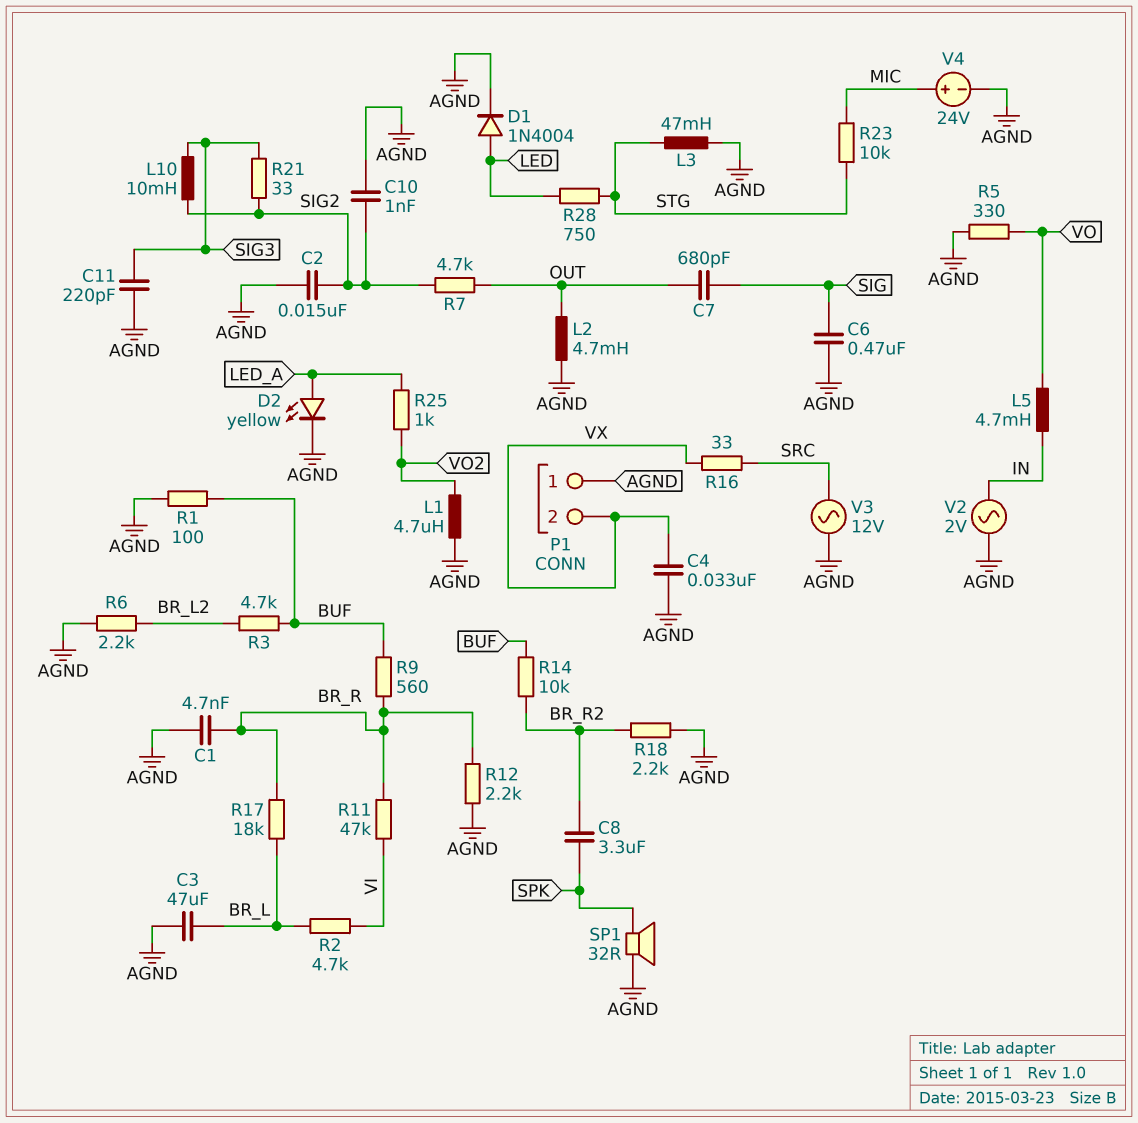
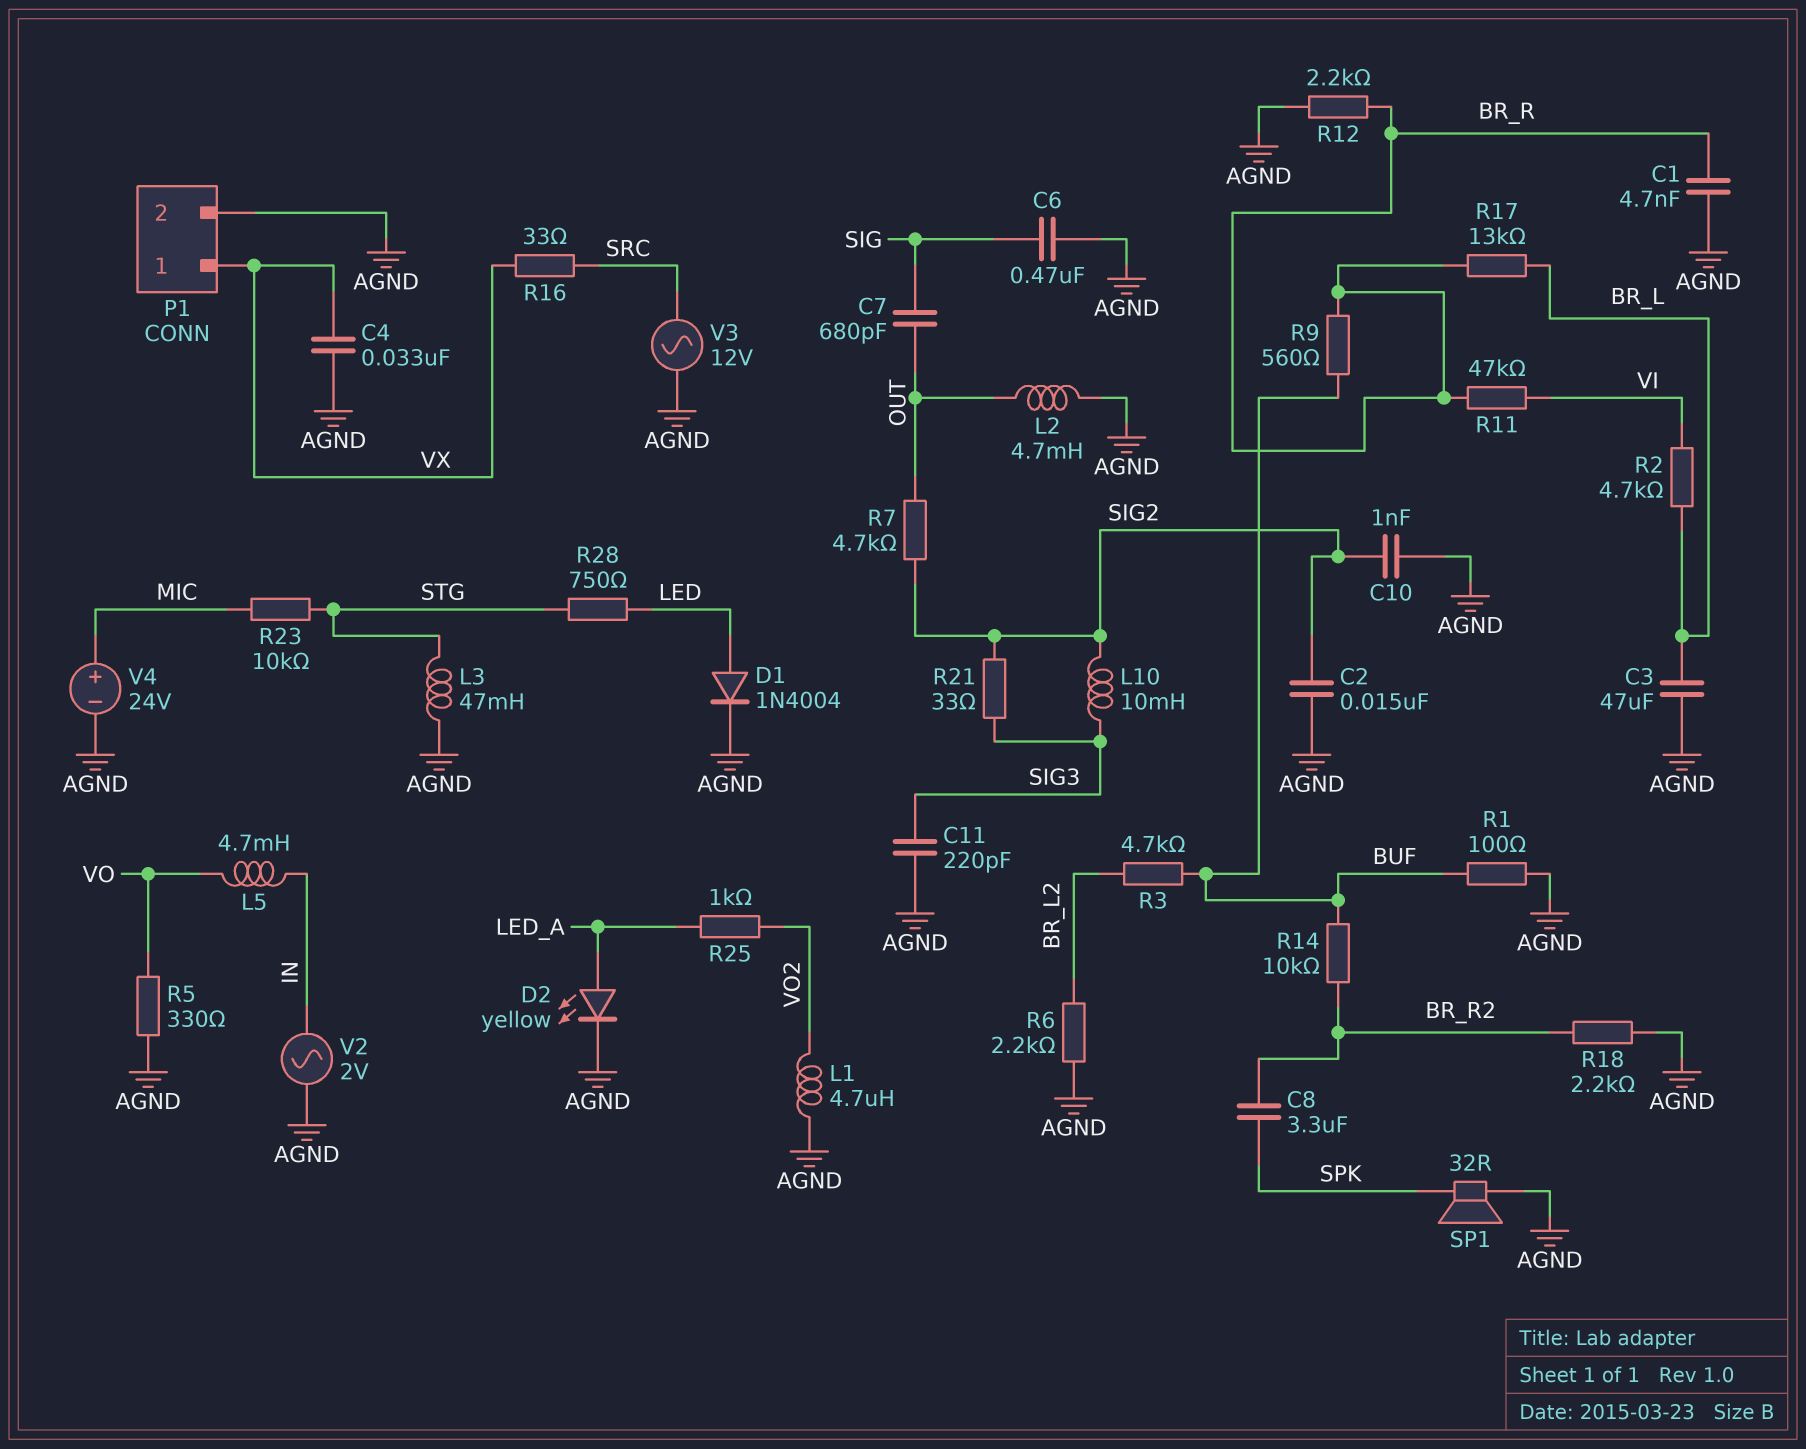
P1 pin 1: AGND -> VX
P1 pin 2: VX -> AGND
R17: 18k (BR_L, BR_R) -> 13k (BR_L, BR_R)

